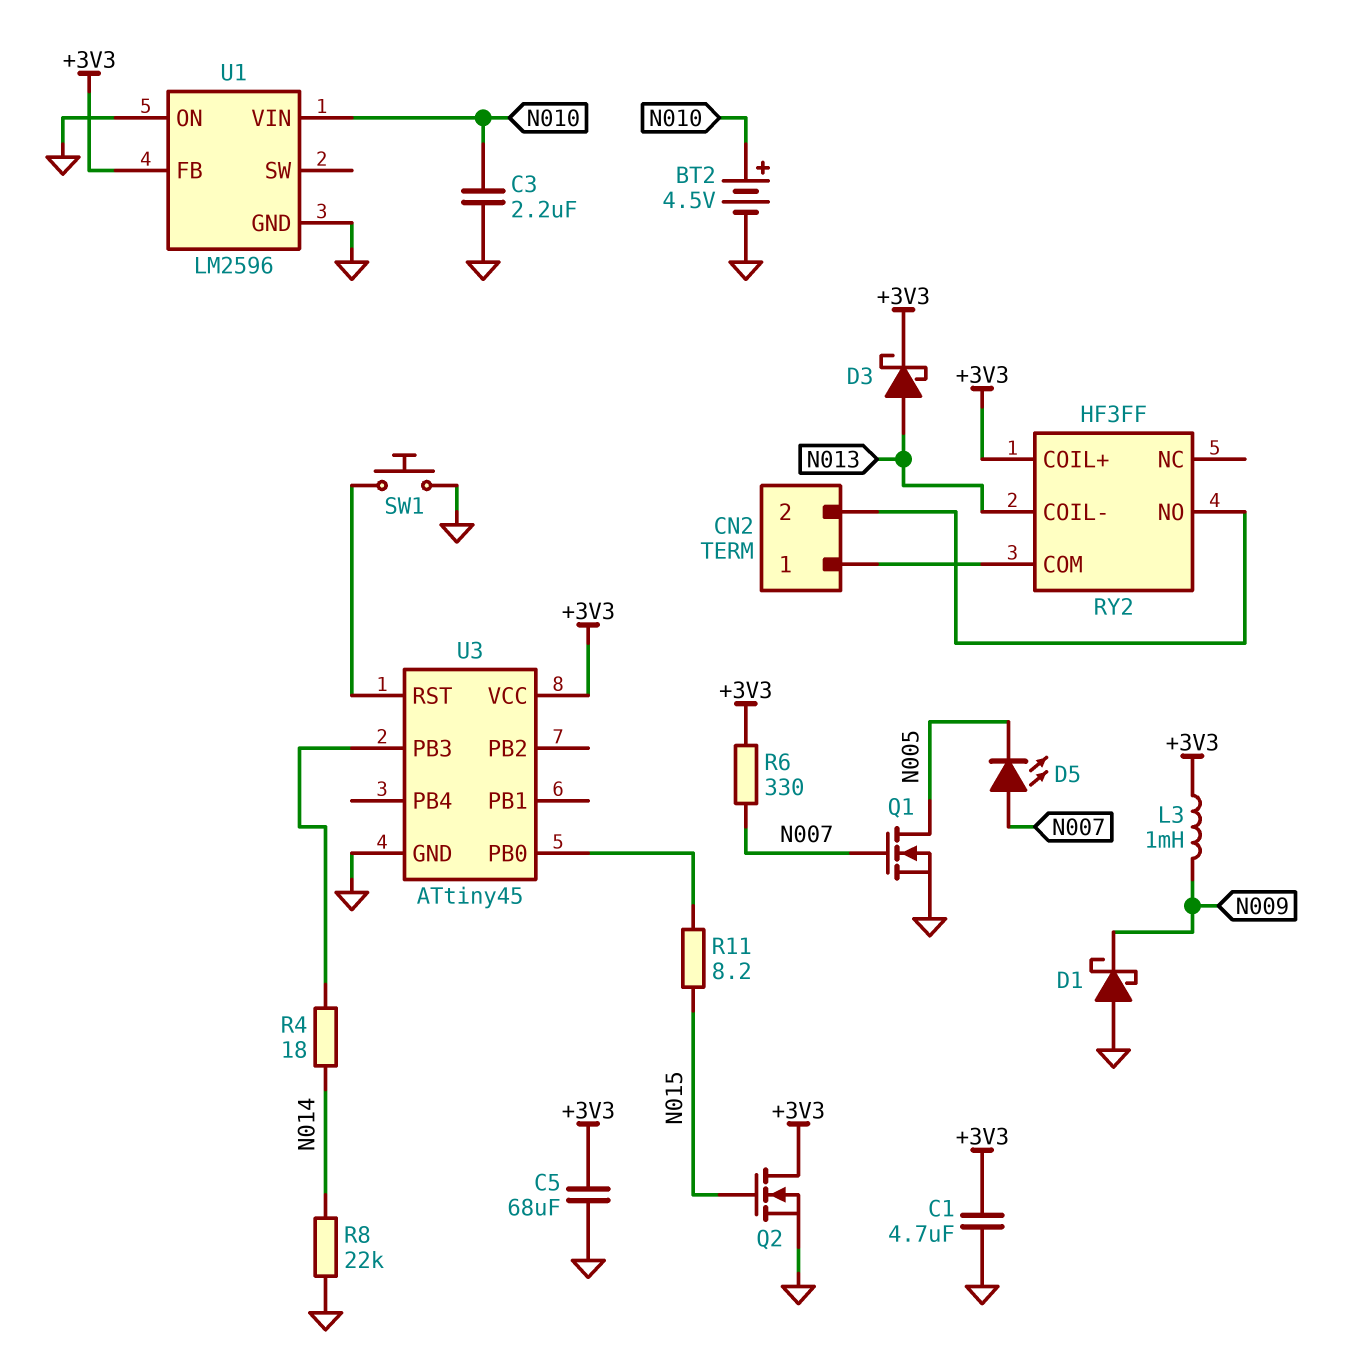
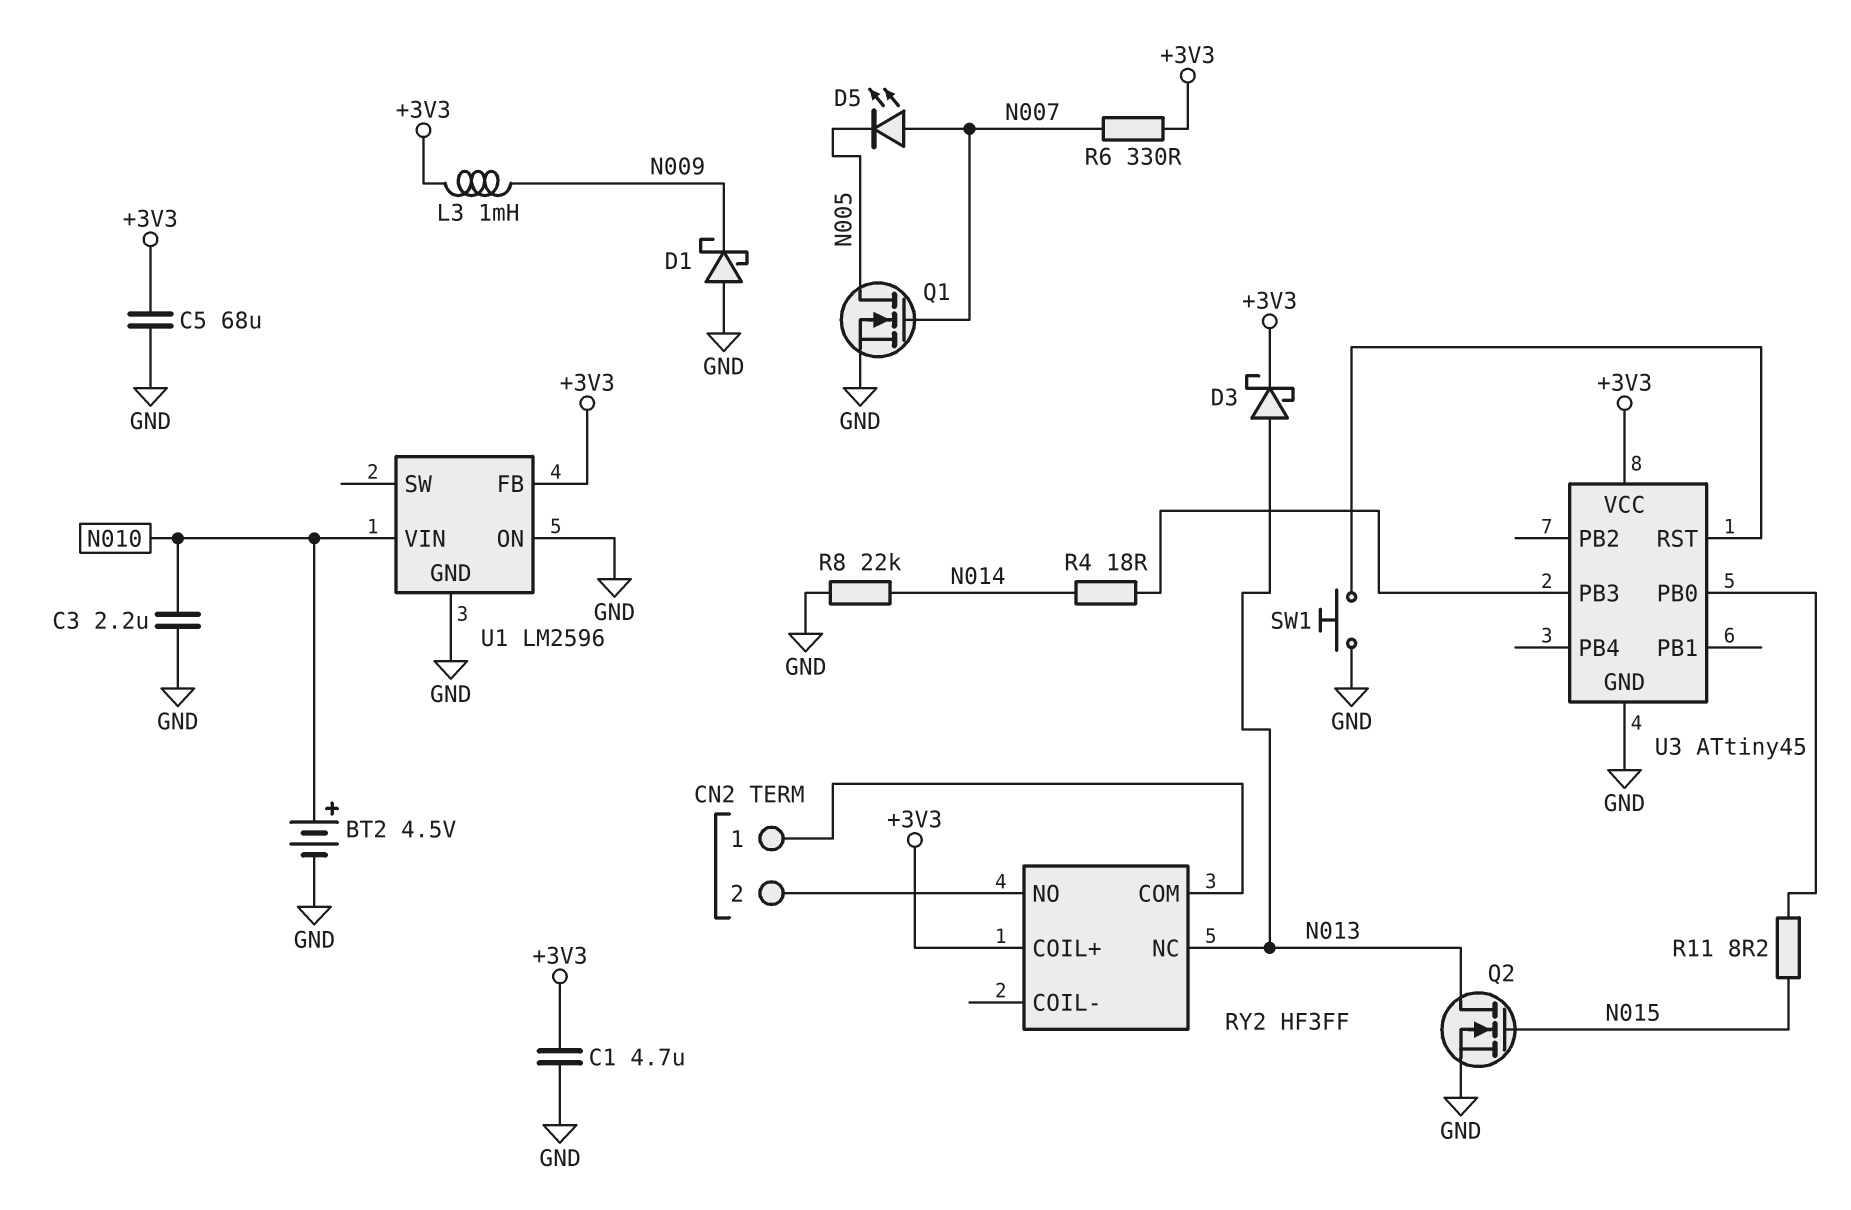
Q2: NMOS (G N015, D +3V3, S GND) -> NMOS (G N015, D N013, S GND)
RY2 pin COIL-: N013 -> none
RY2 pin NC: none -> N013

